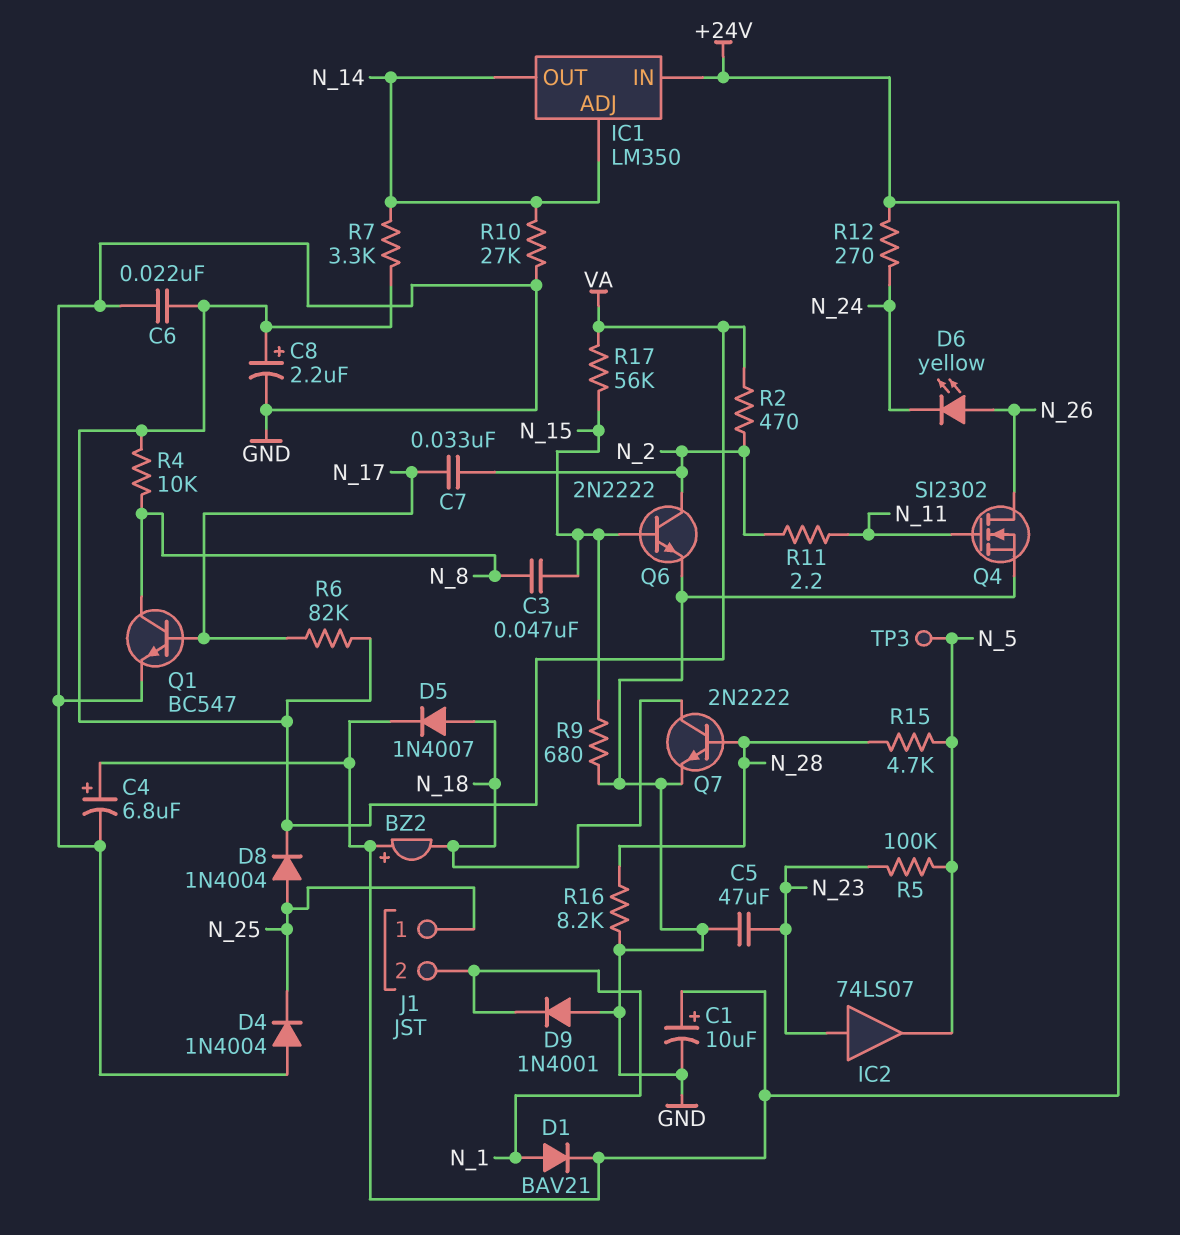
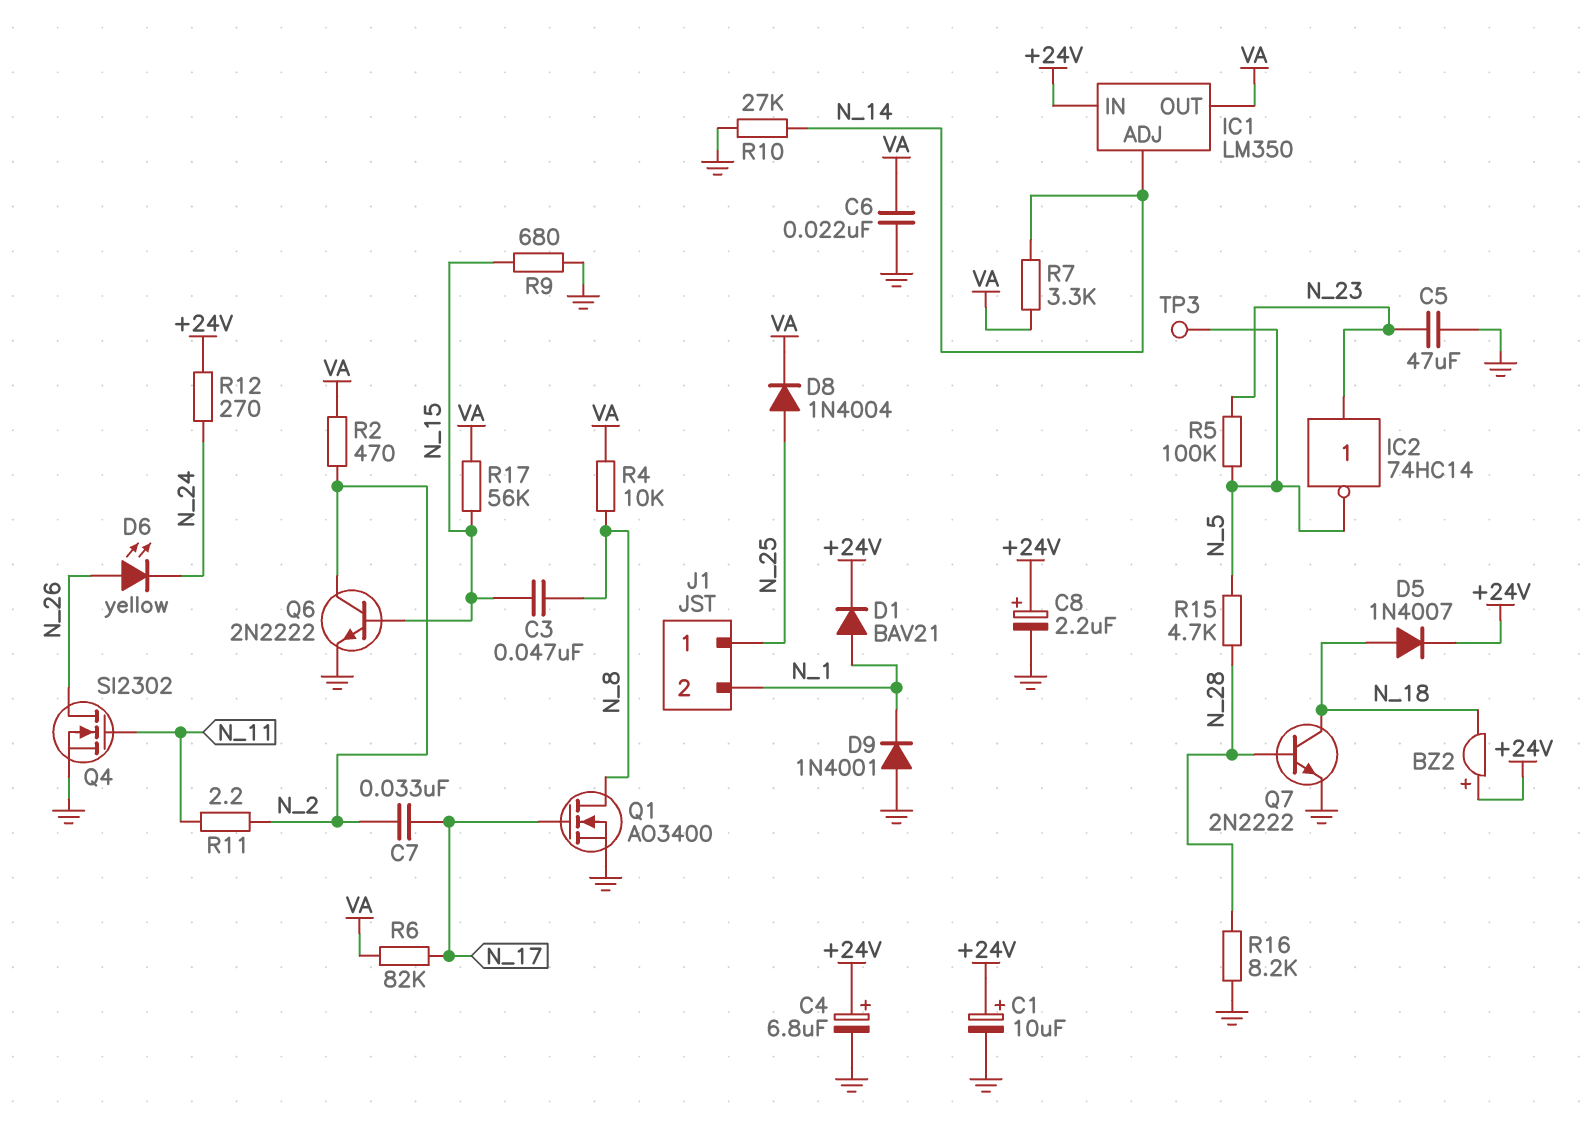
C8: 2.2uF (plus VA, minus GND) -> 2.2uF (plus +24V, minus GND)
D4: diode 1N4004 (A GND, K N_25) -> none
IC1 pin OUT: N_14 -> VA
IC2: buffer 74LS07 (in N_23, out N_5) -> NOT 74HC14 (in N_23, out N_5)
Q1: NPN BC547 (B N_17, C N_8, E GND) -> NMOS AO3400 (G N_17, D N_8, S GND)

